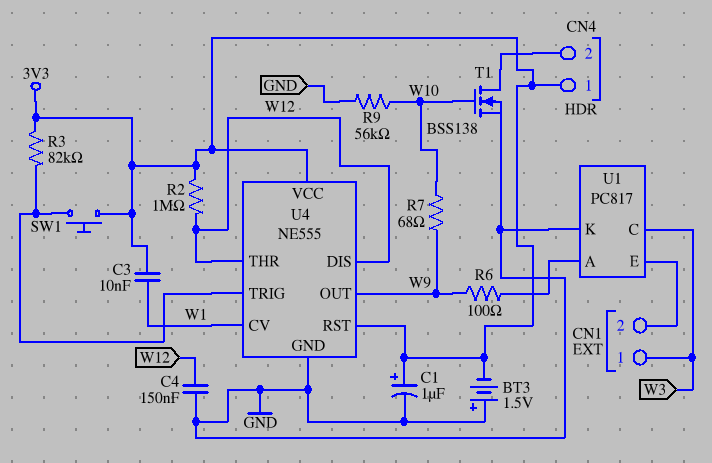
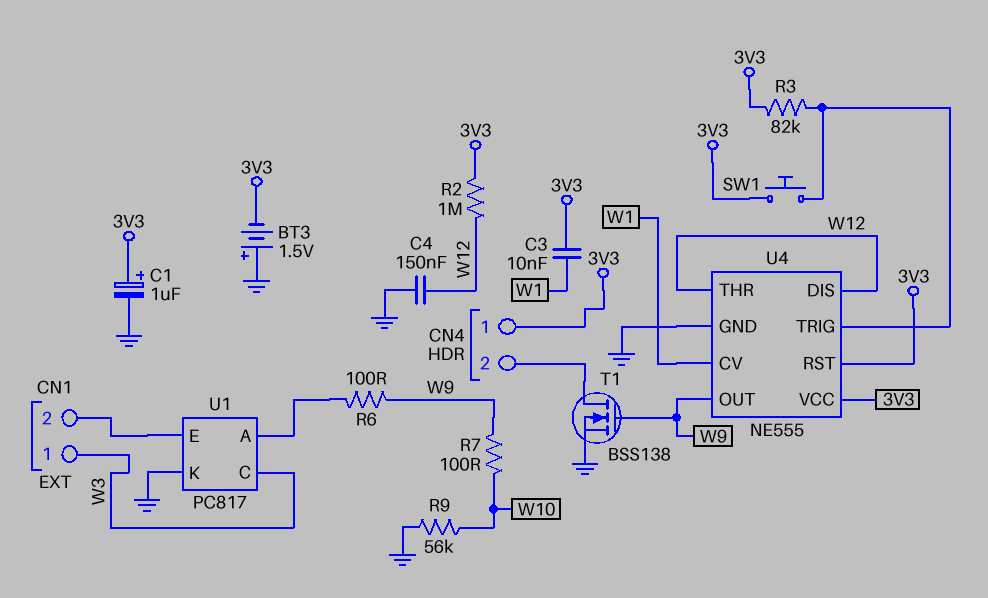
R7: 68 (W9, W10) -> 100 (W9, W10)
T1: NMOS BSS138 (G W10, D CN4/2, S GND) -> NMOS BSS138 (G W9, D CN4/2, S GND)

